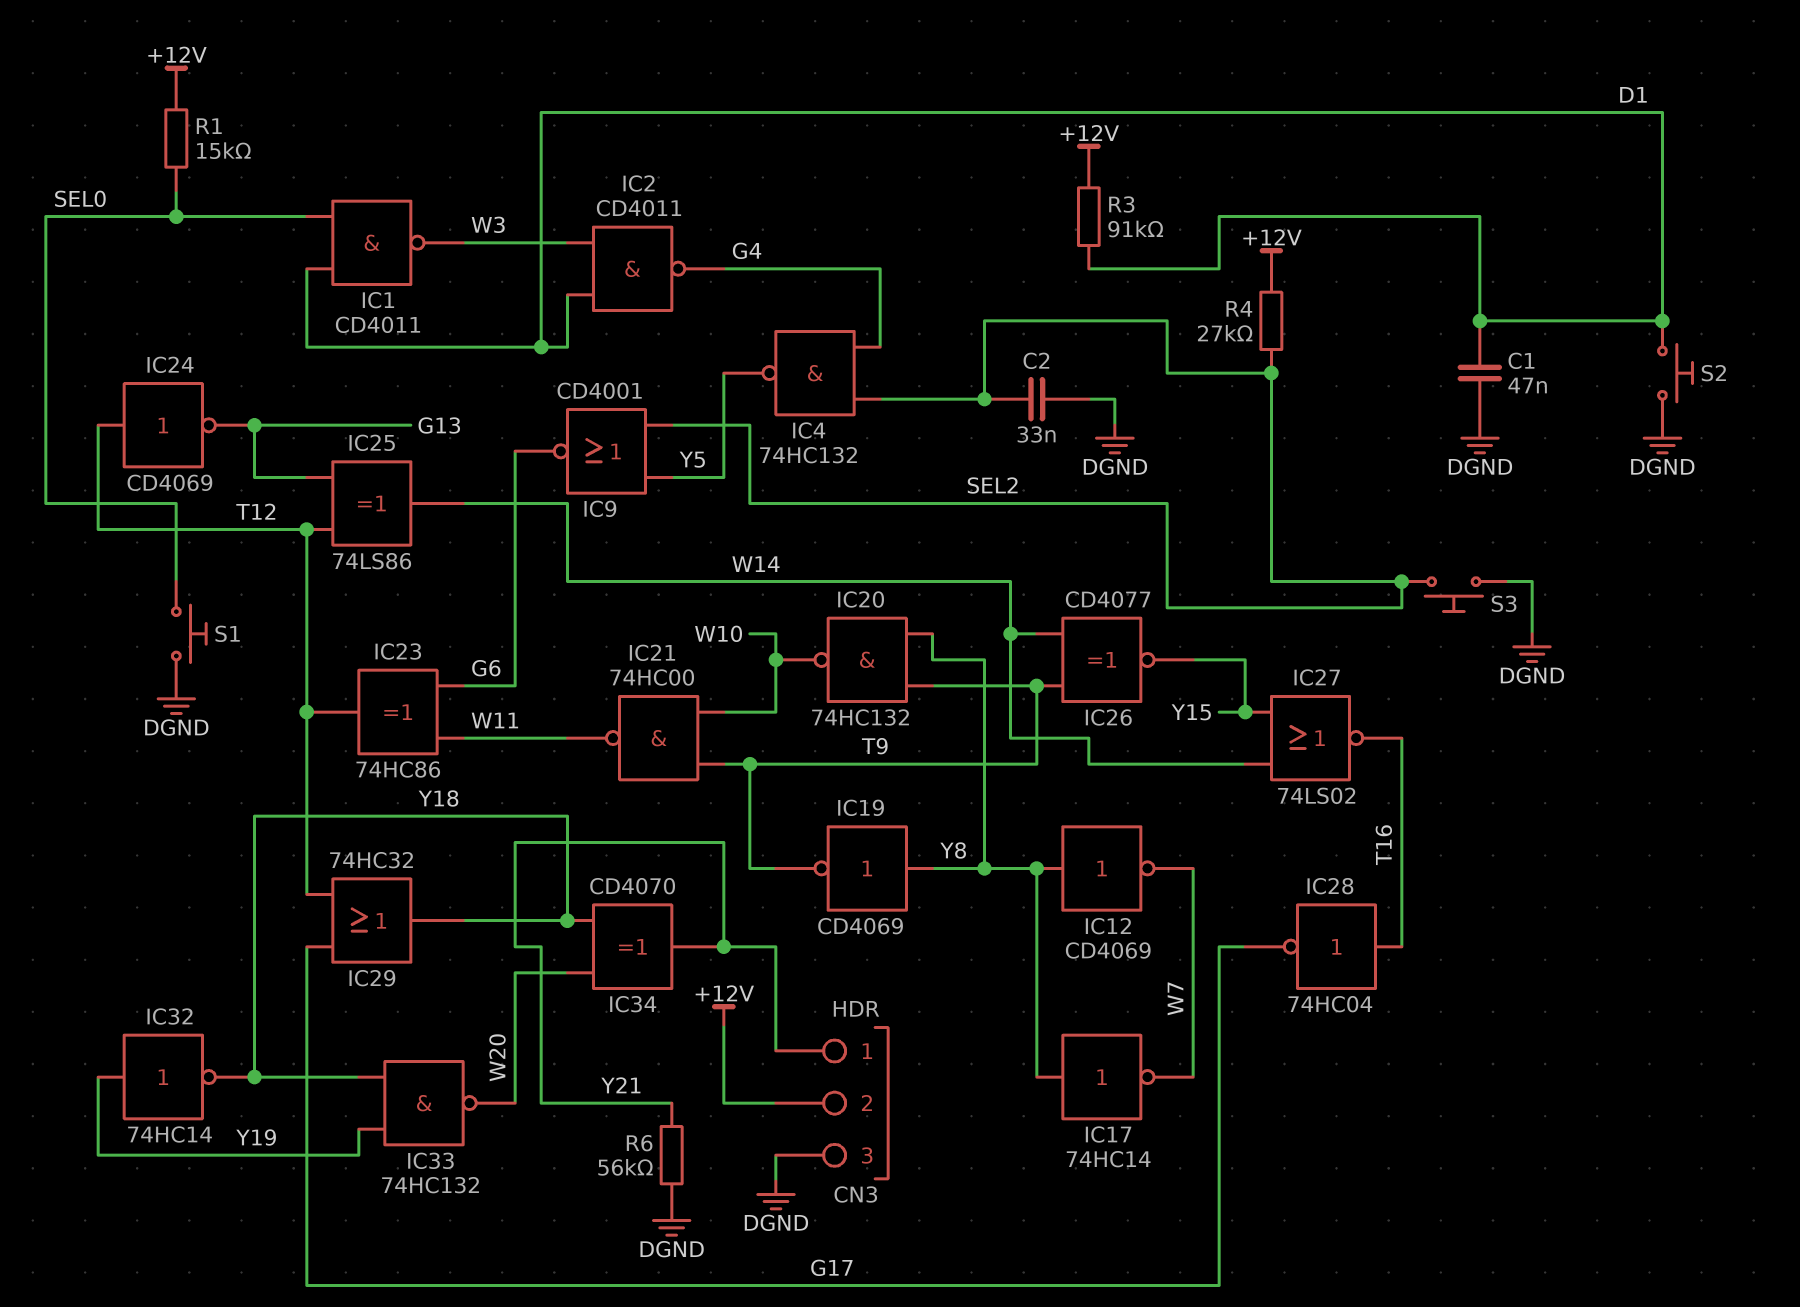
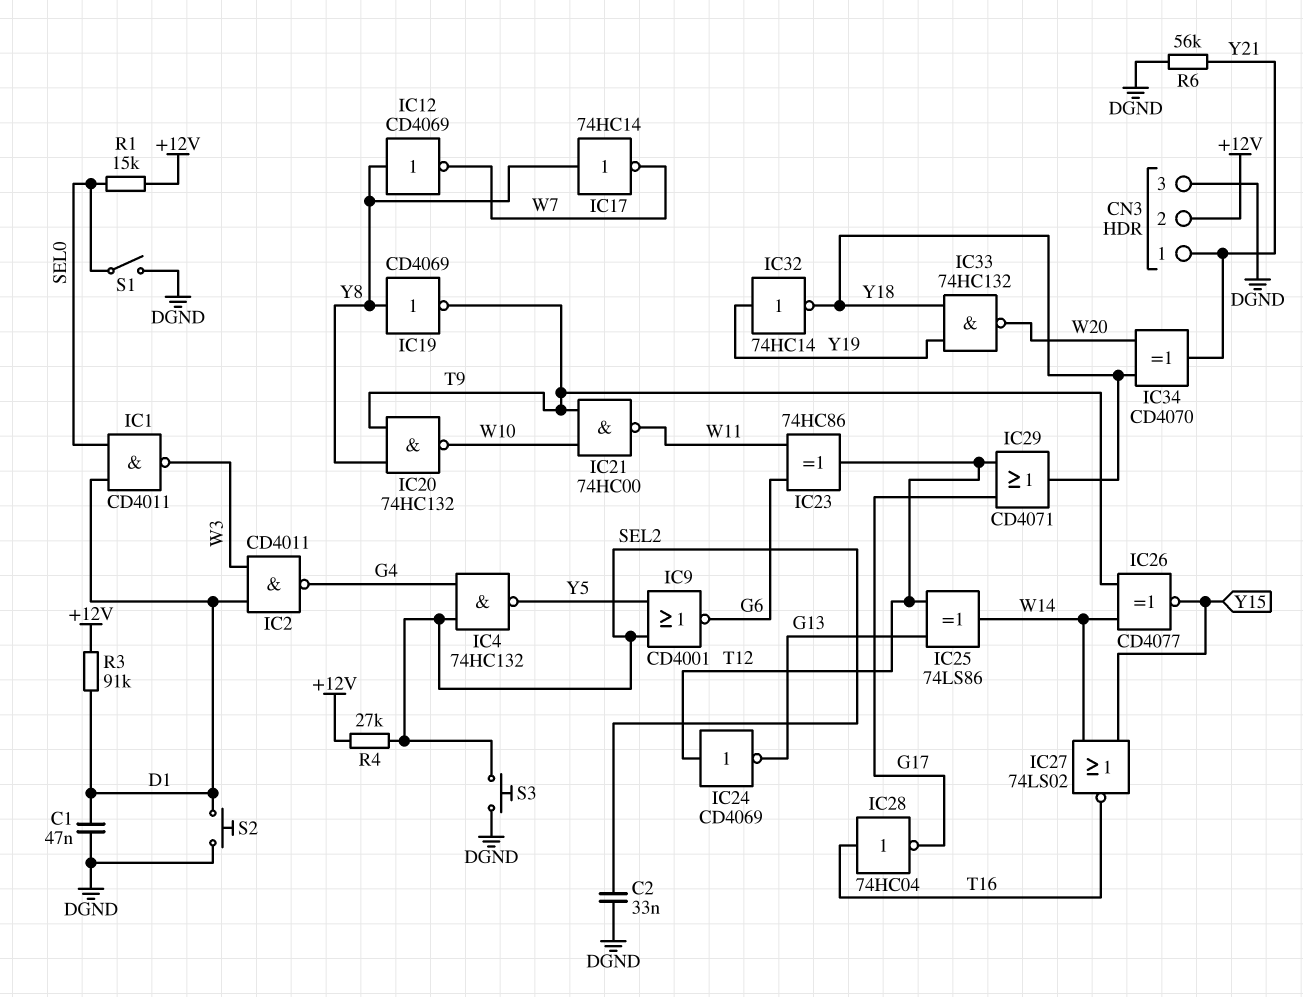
IC29: OR 74HC32 (in G17, in T12, out Y18) -> OR CD4071 (in G17, in T12, out Y18)
S1: button (DGND, SEL0) -> switch (DGND, SEL0)

